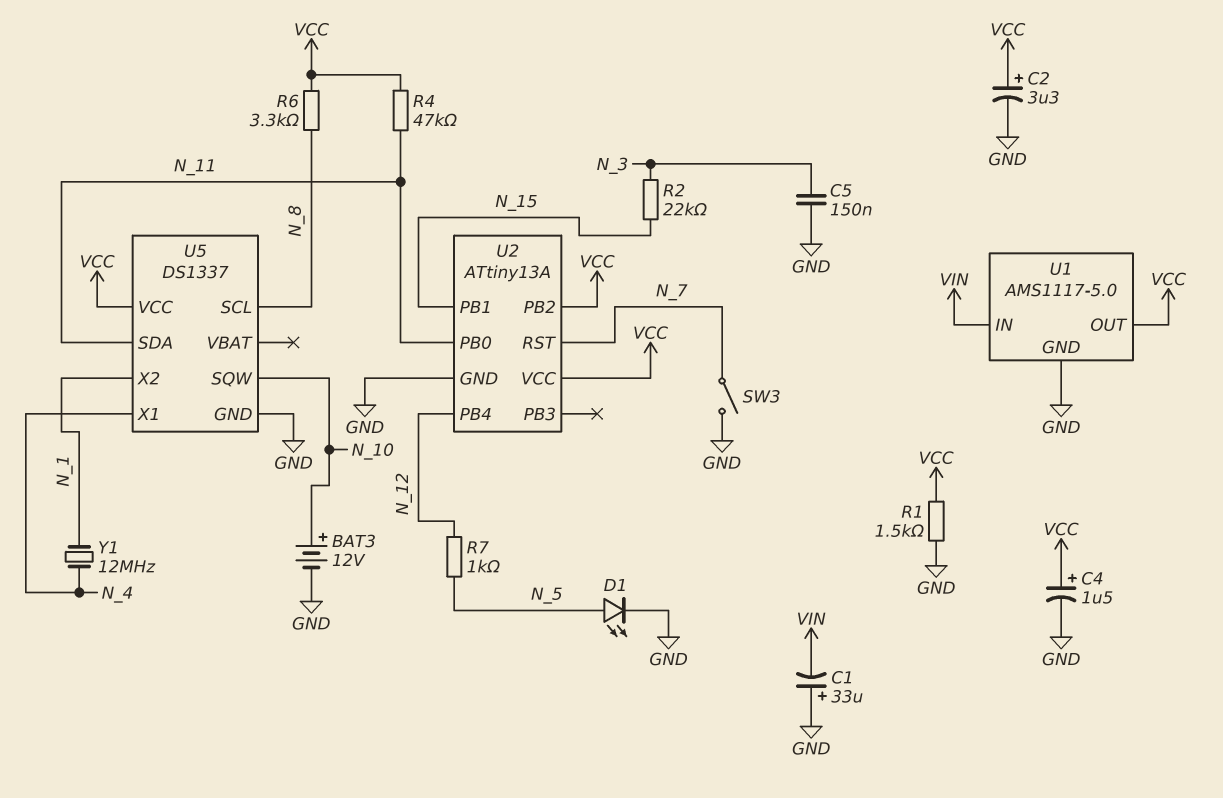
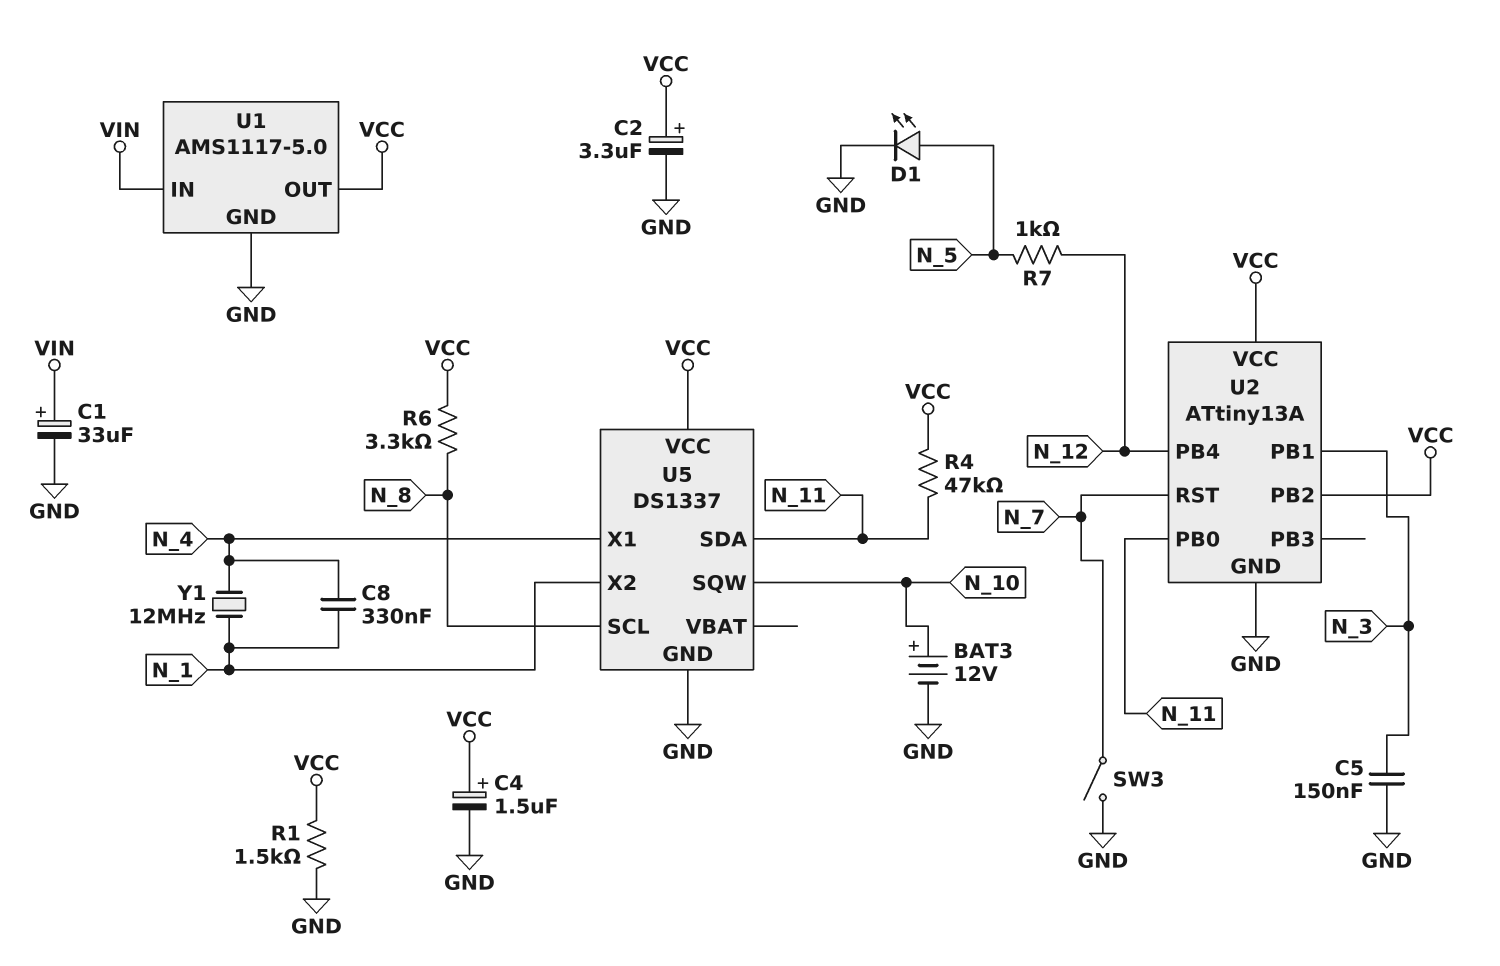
C1: 33uF (plus GND, minus VIN) -> 33uF (plus VIN, minus GND)
C8: none -> 330nF (N_1, N_4)
R2: 22k (N_3, N_15) -> none
U2 pin PB1: N_15 -> N_3

